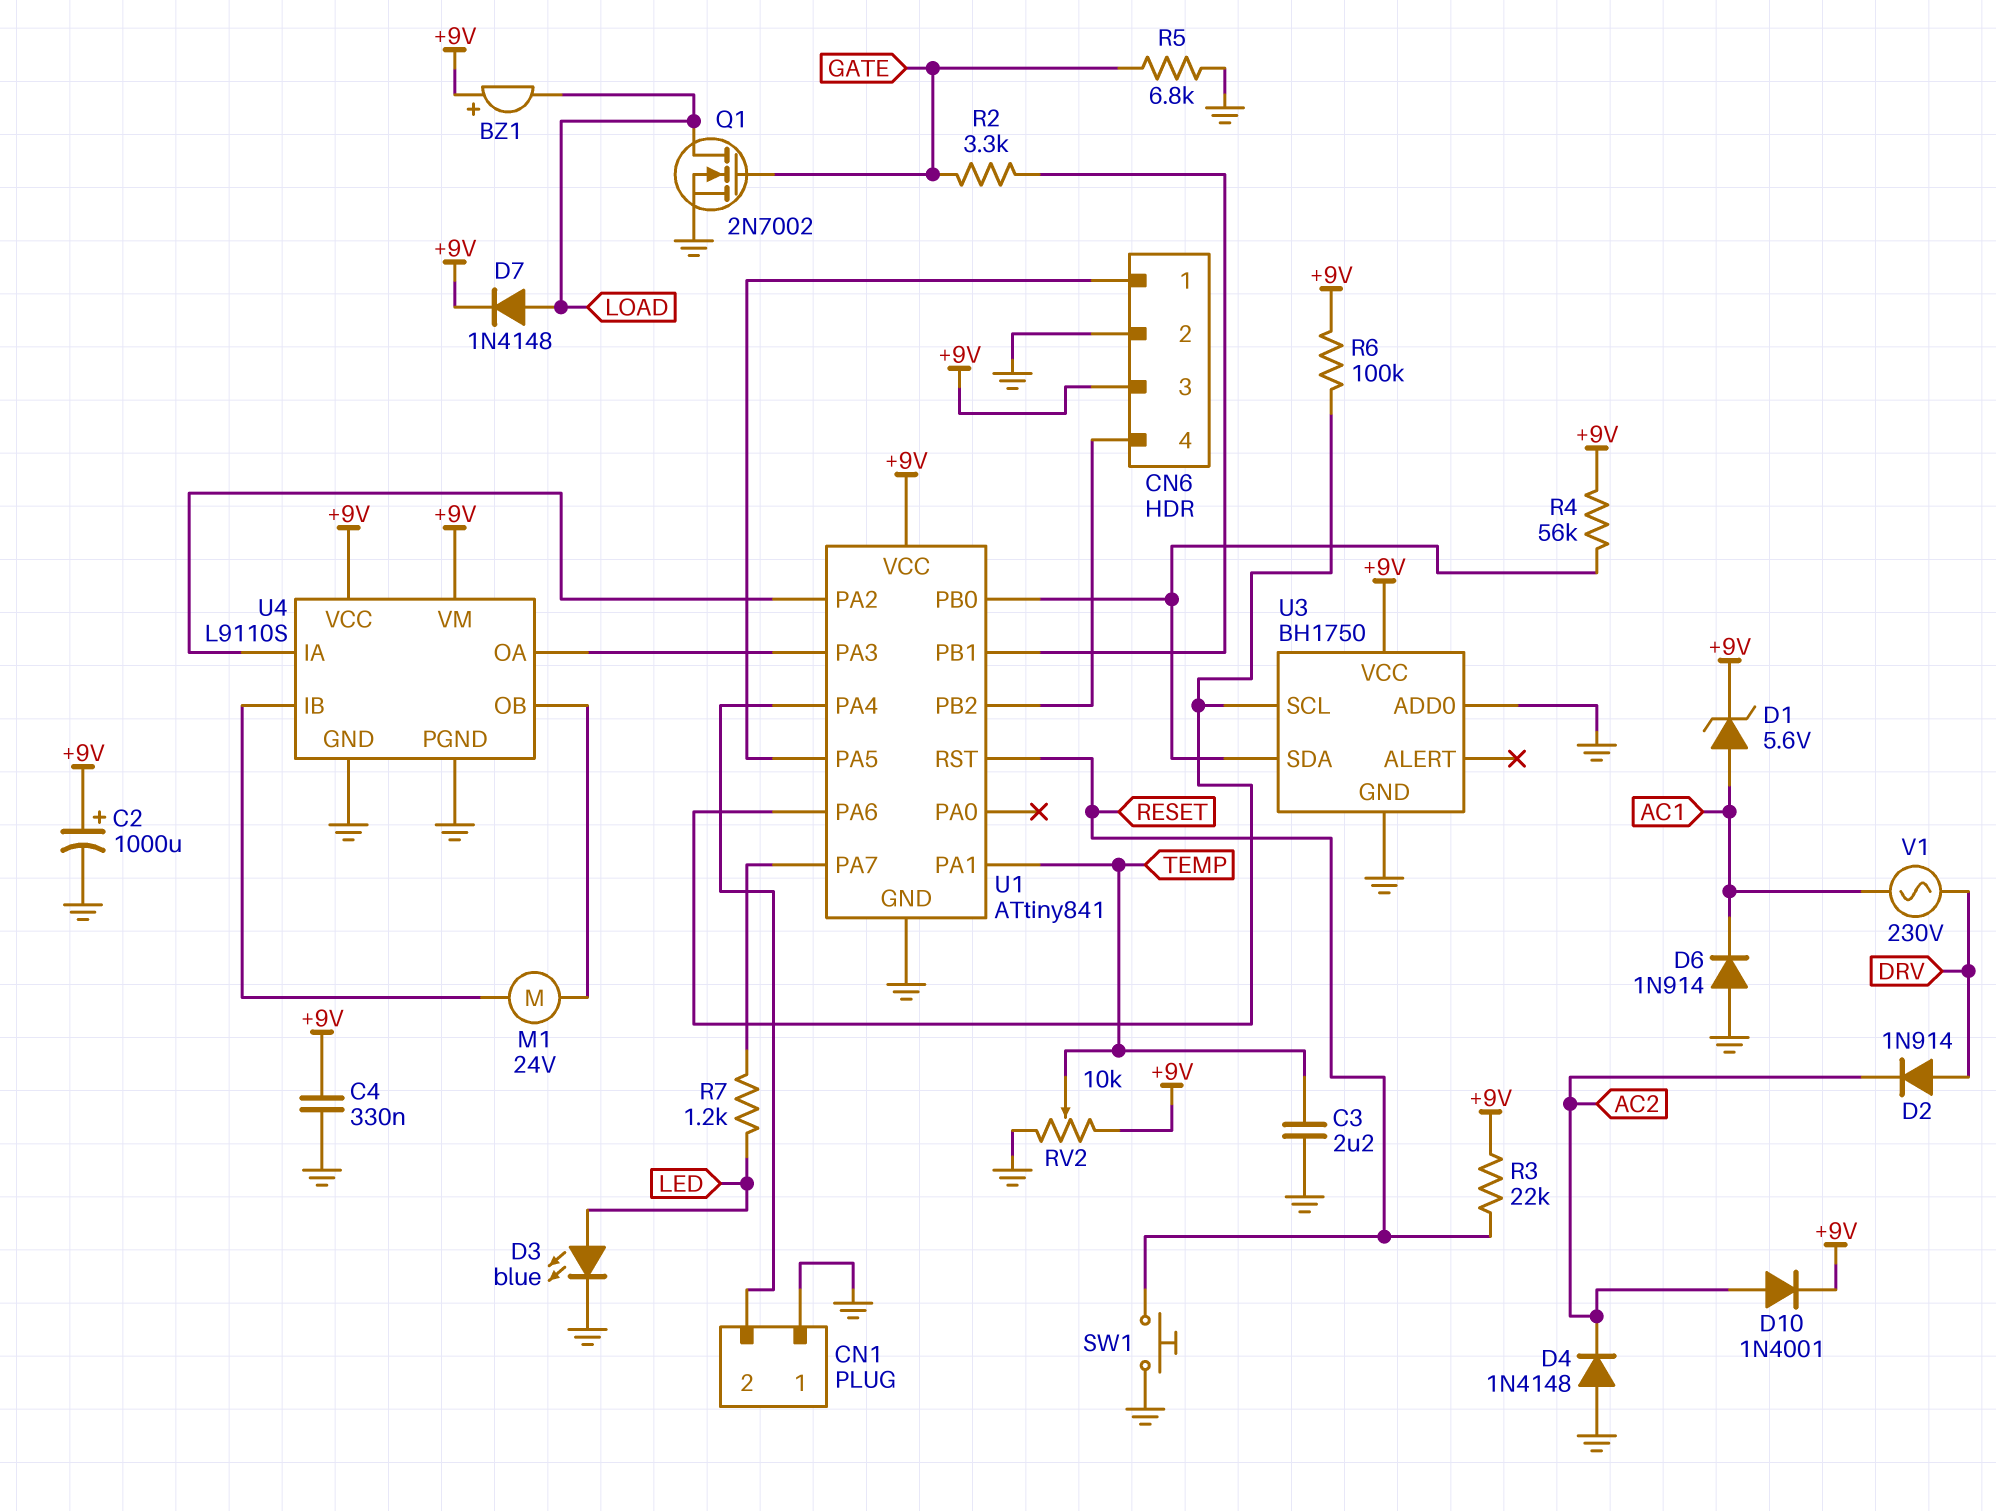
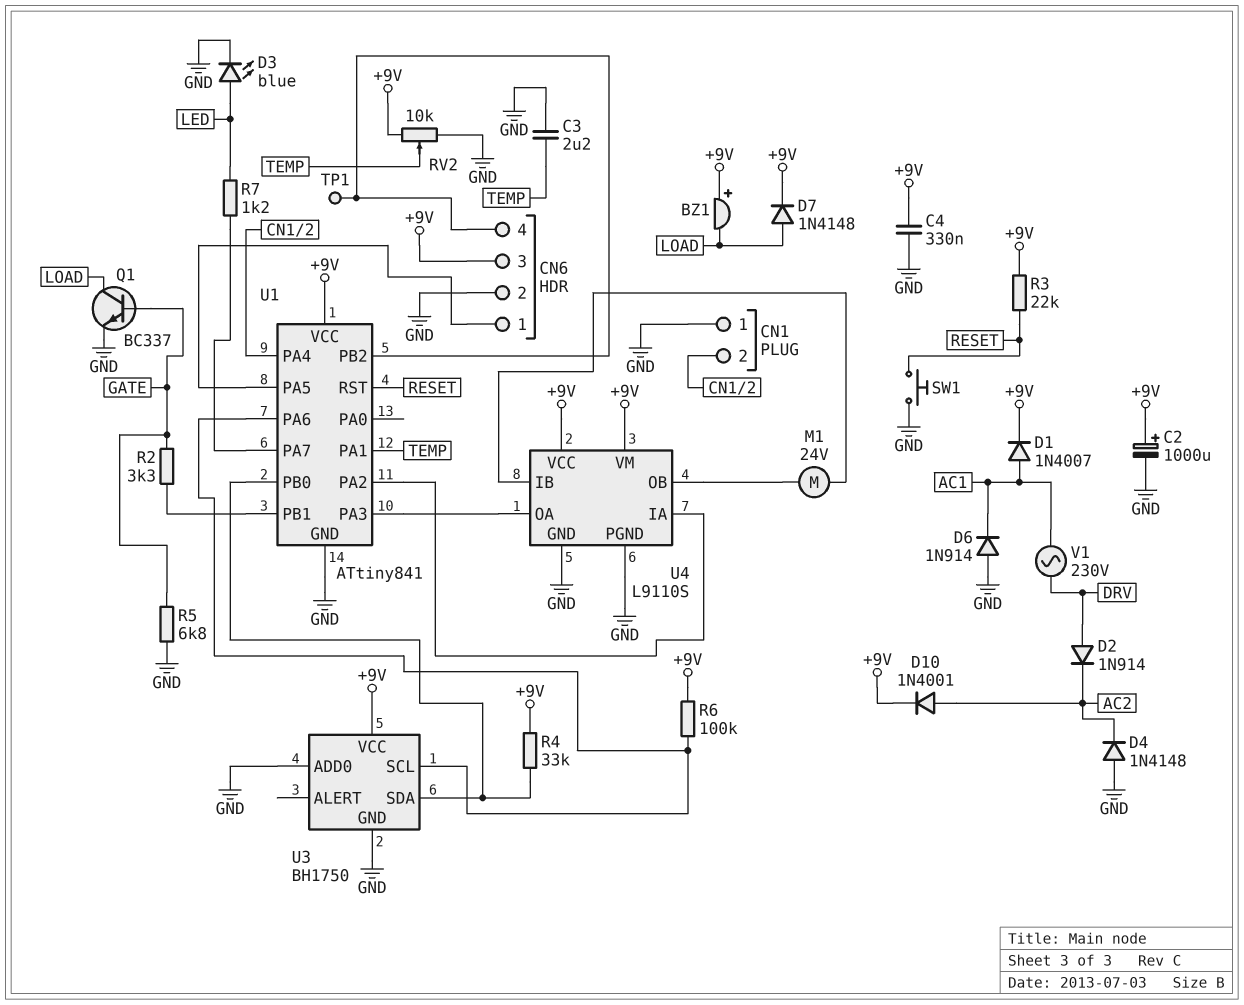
D1: zener 5.6V (A AC1, K +9V) -> diode 1N4007 (A AC1, K +9V)
Q1: NMOS 2N7002 (G GATE, D LOAD, S GND) -> NPN BC337 (B GATE, C LOAD, E GND)
R4: 56k (+9V, U1/PB0) -> 33k (+9V, U1/PB0)
TP1: none -> test point (CN6/4)

